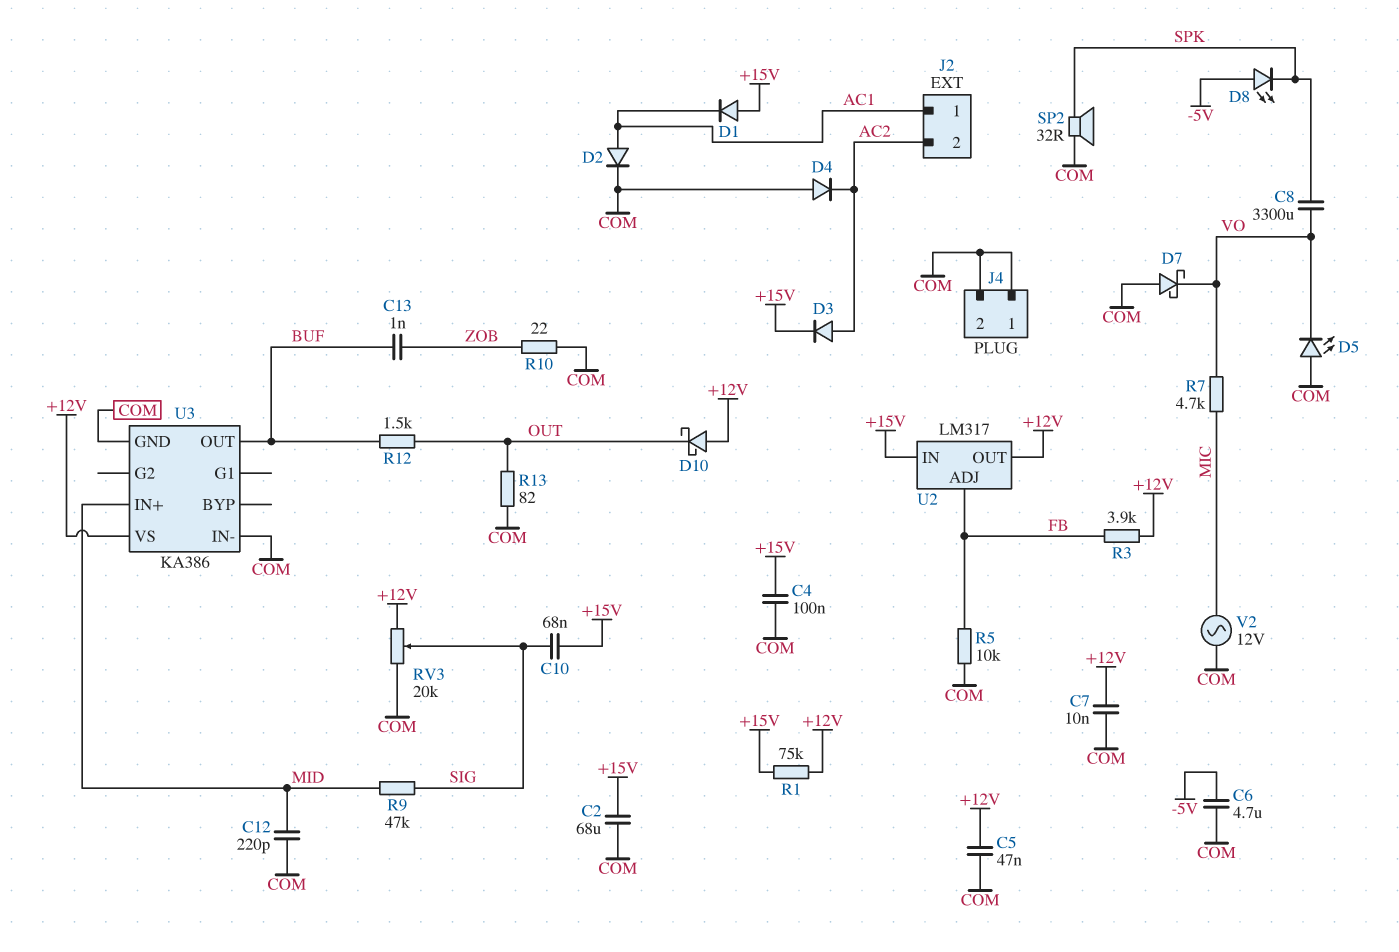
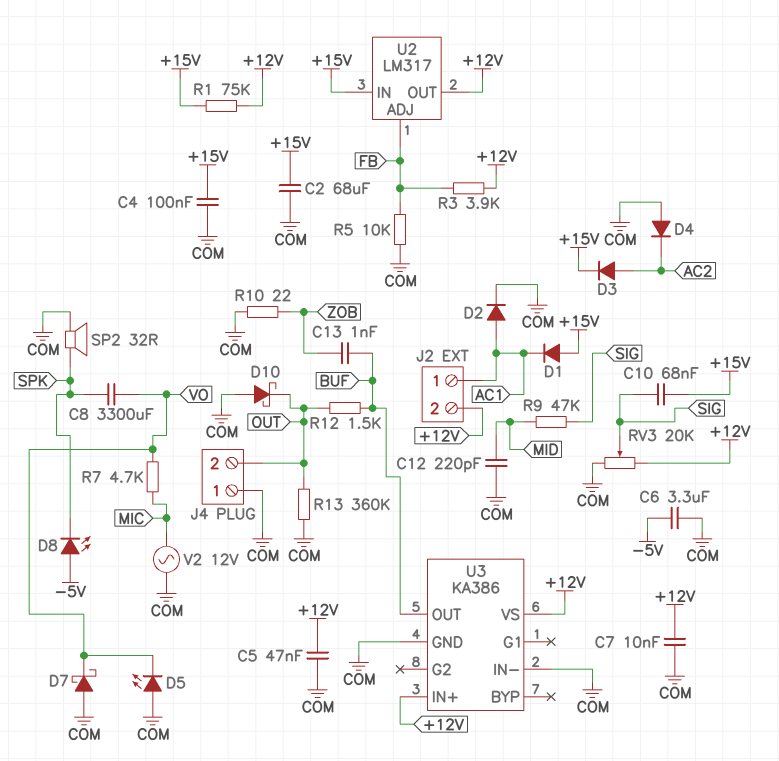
C6: 4.7uF (-5V, COM) -> 3.3uF (-5V, COM)
D10: schottky (A +12V, K OUT) -> schottky (A COM, K OUT)
J2 pin 2: AC2 -> +12V
J4 pin 2: COM -> OUT
R13: 82 (COM, OUT) -> 360k (COM, OUT)
U3 pin IN+: MID -> +12V

